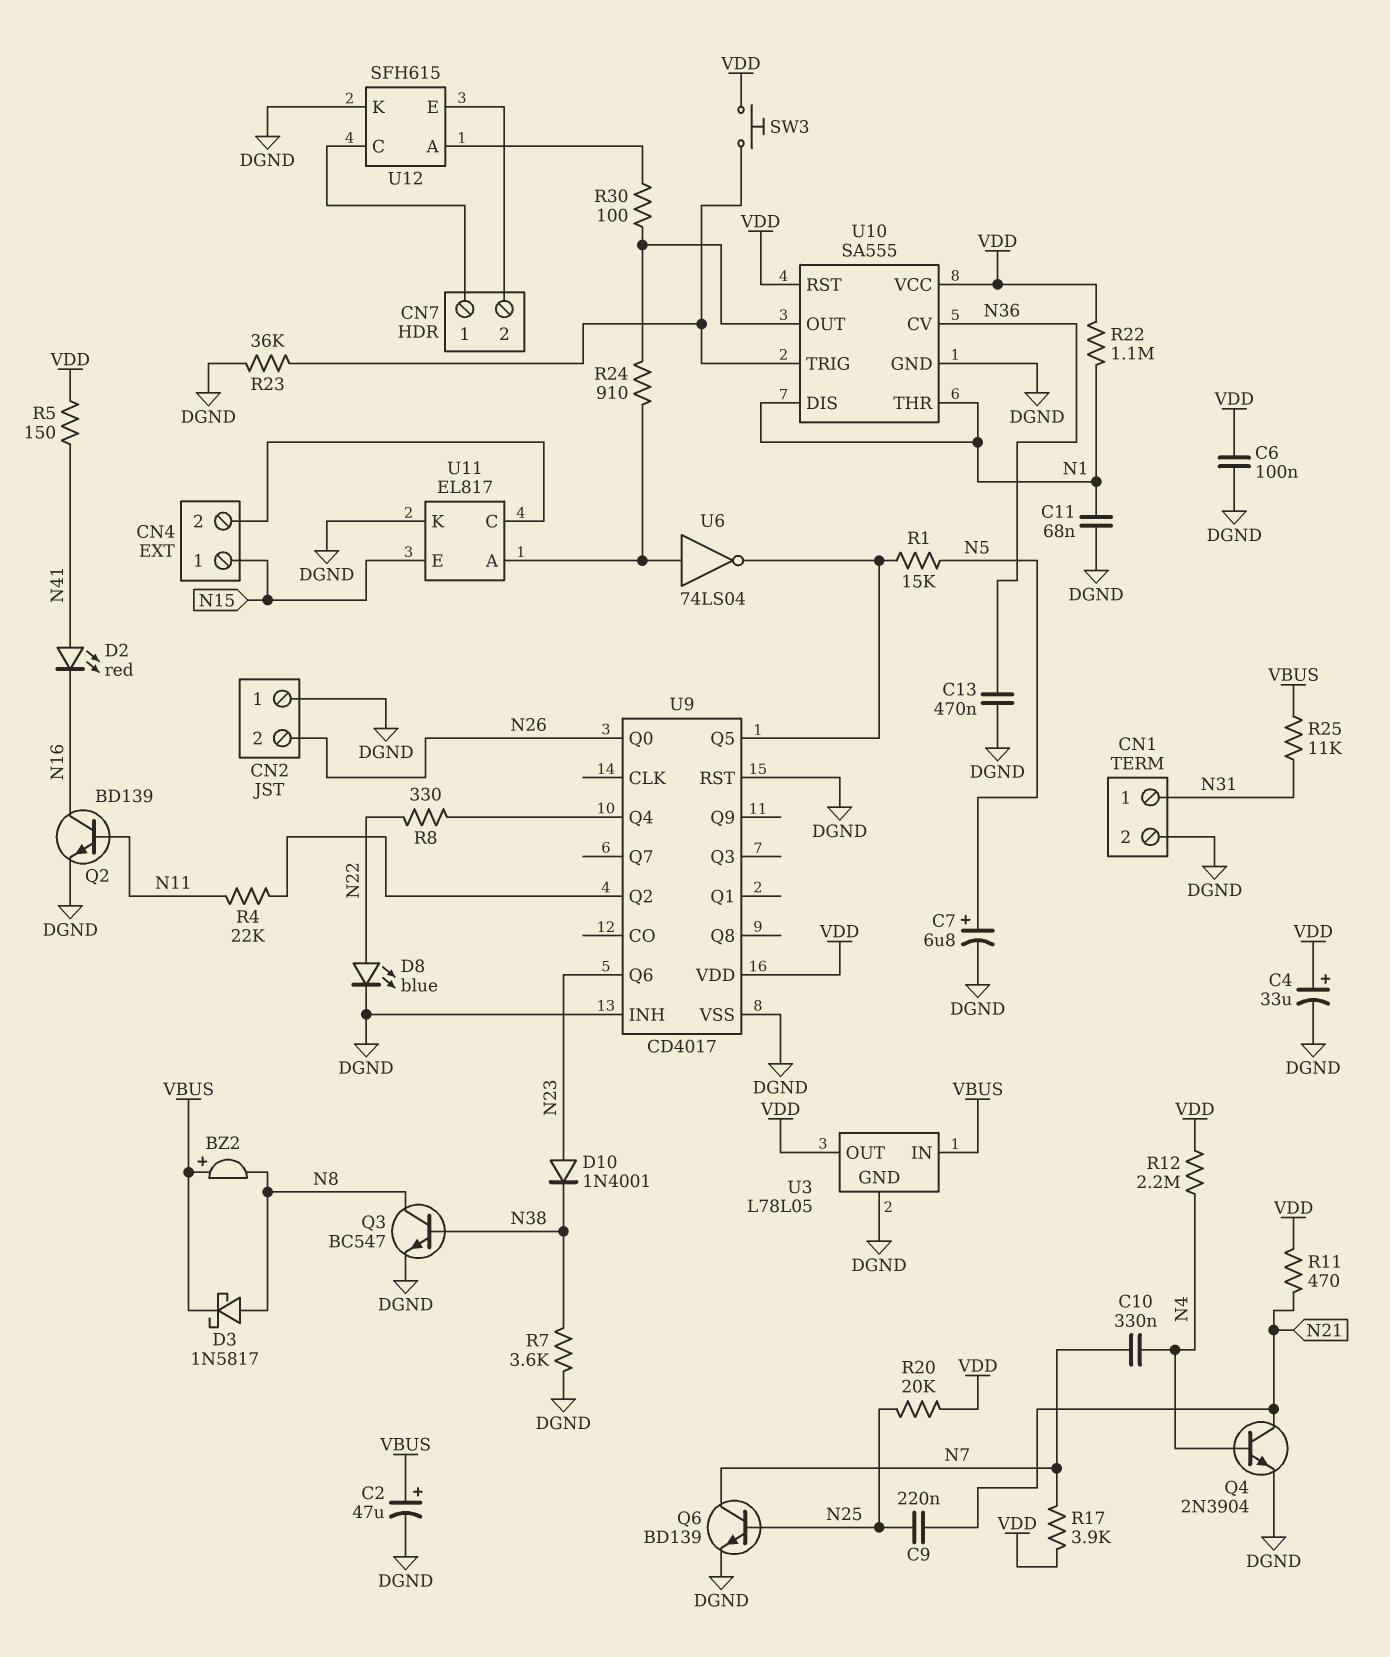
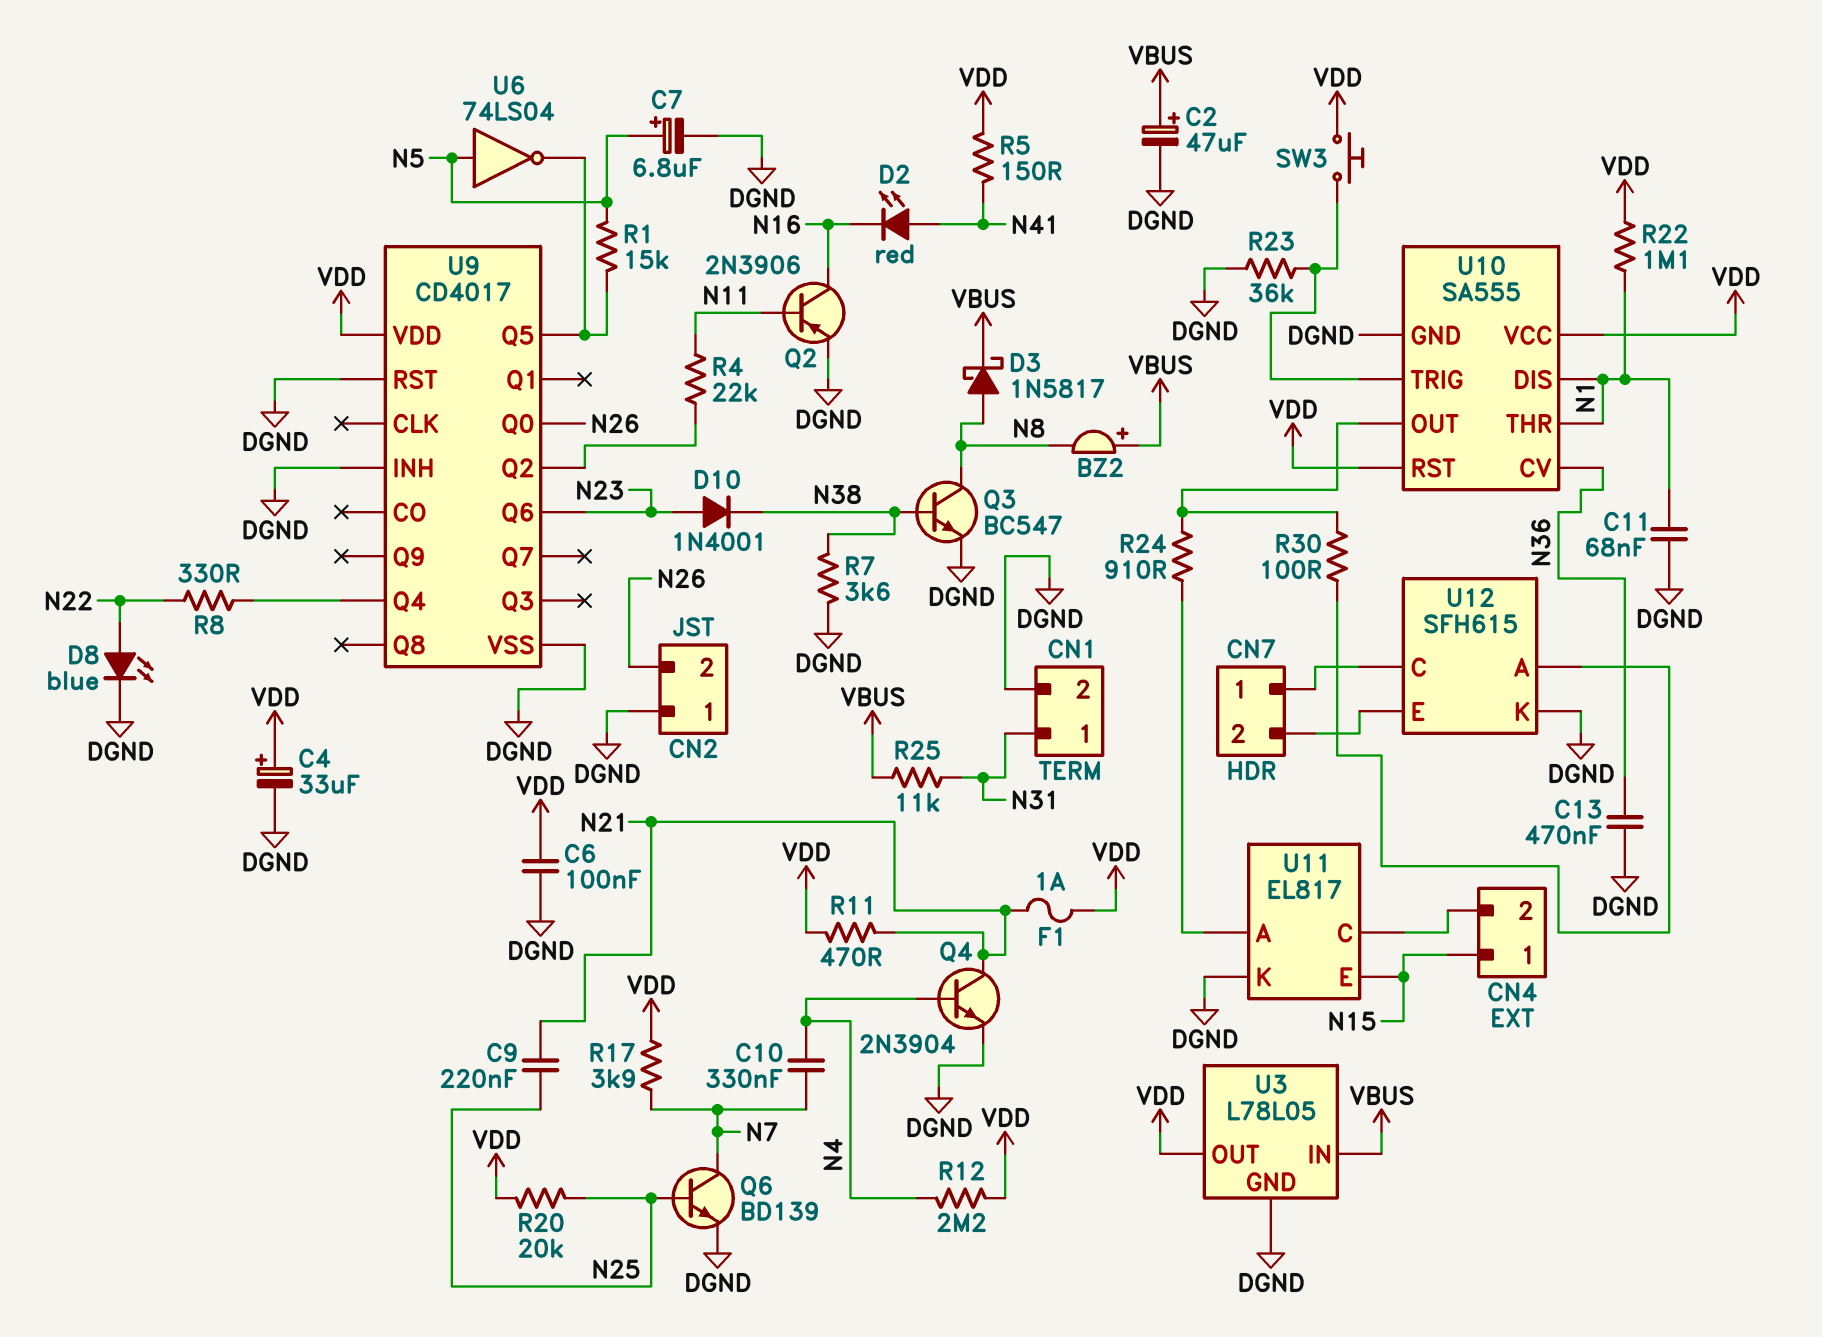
F1: none -> 1A (N21, VDD)
Q2: NPN BD139 (B N11, C N16, E DGND) -> PNP 2N3906 (B N11, C N16, E DGND)
U6: NOT 74LS04 (in U11/A, out U9/Q5) -> NOT 74LS04 (in N5, out U9/Q5)

